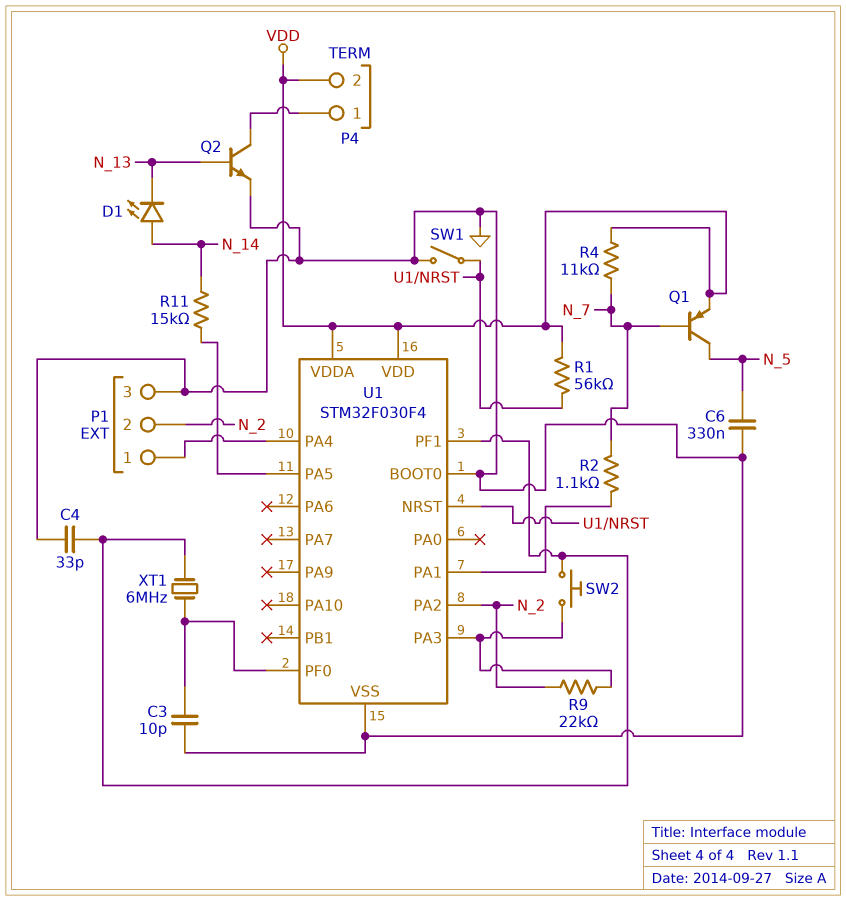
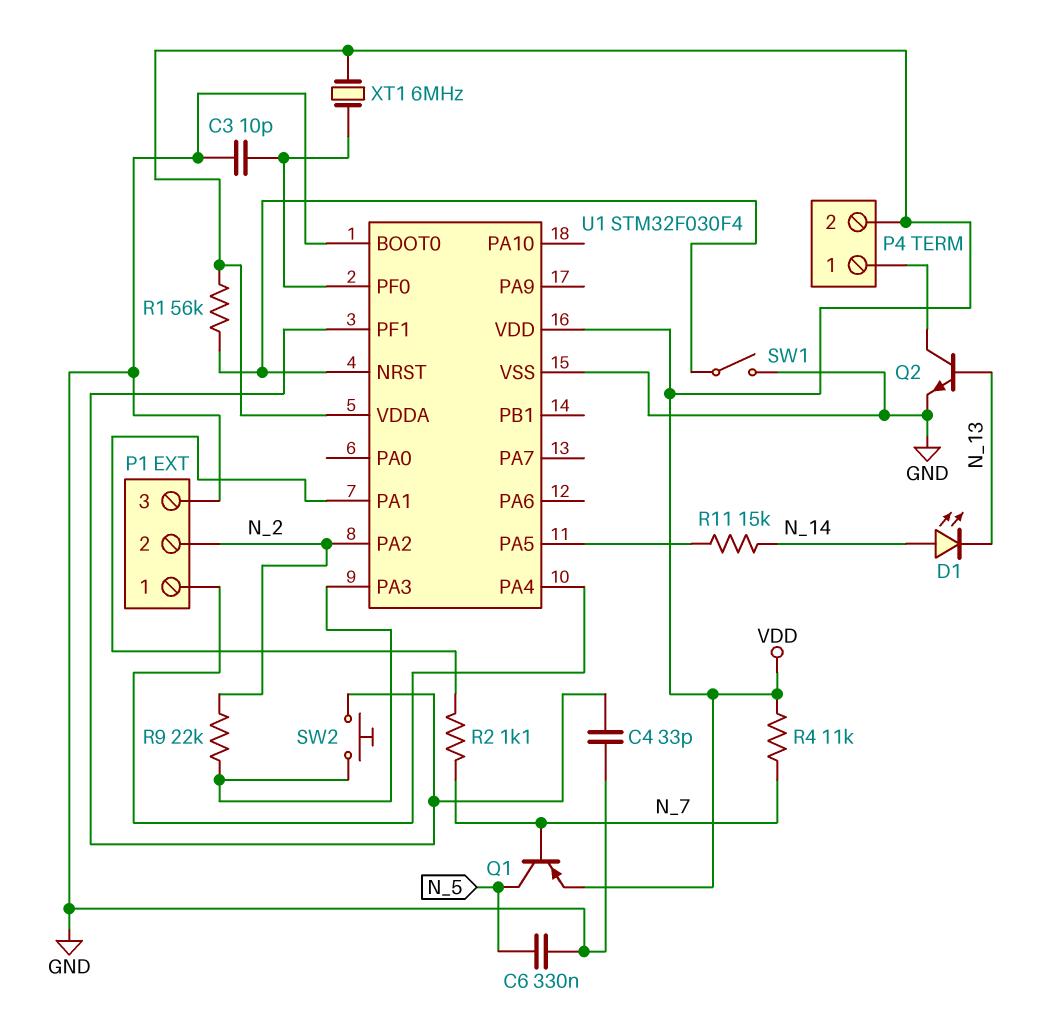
XT1: 6MHz (U1/PF0, U1/PF1) -> 6MHz (U1/PF0, VDD)

